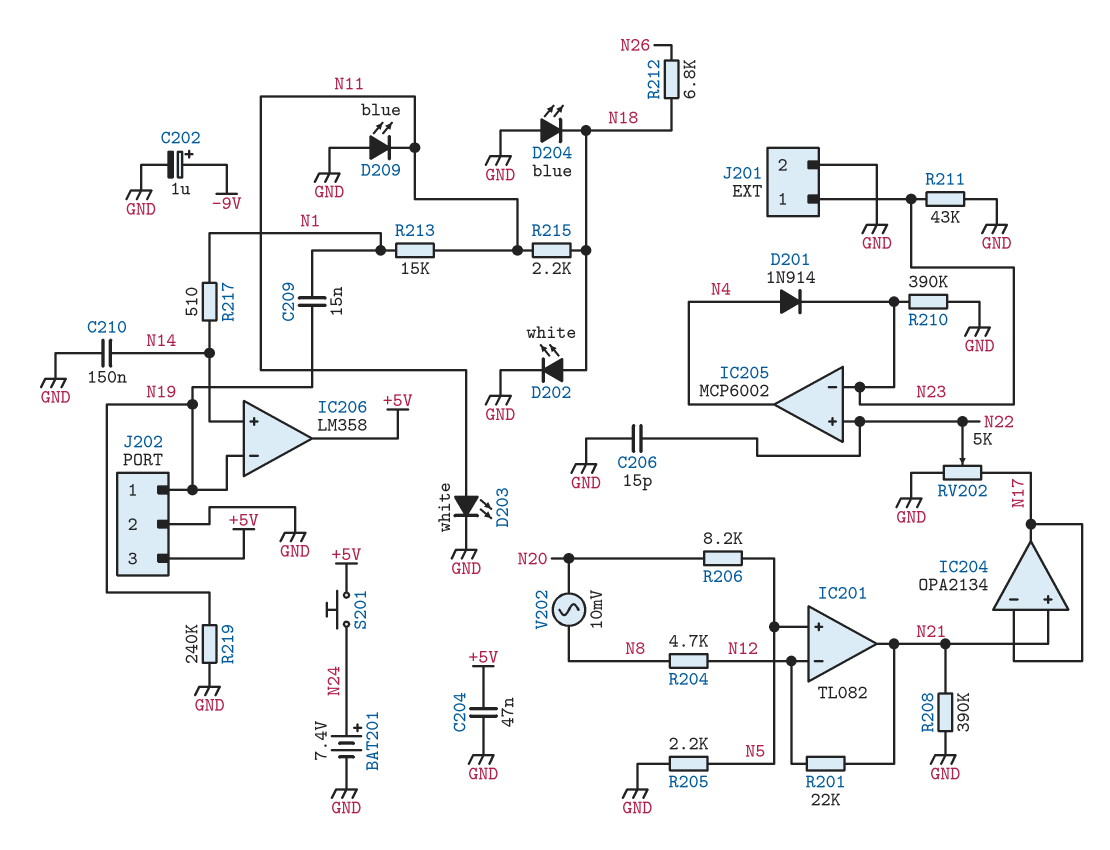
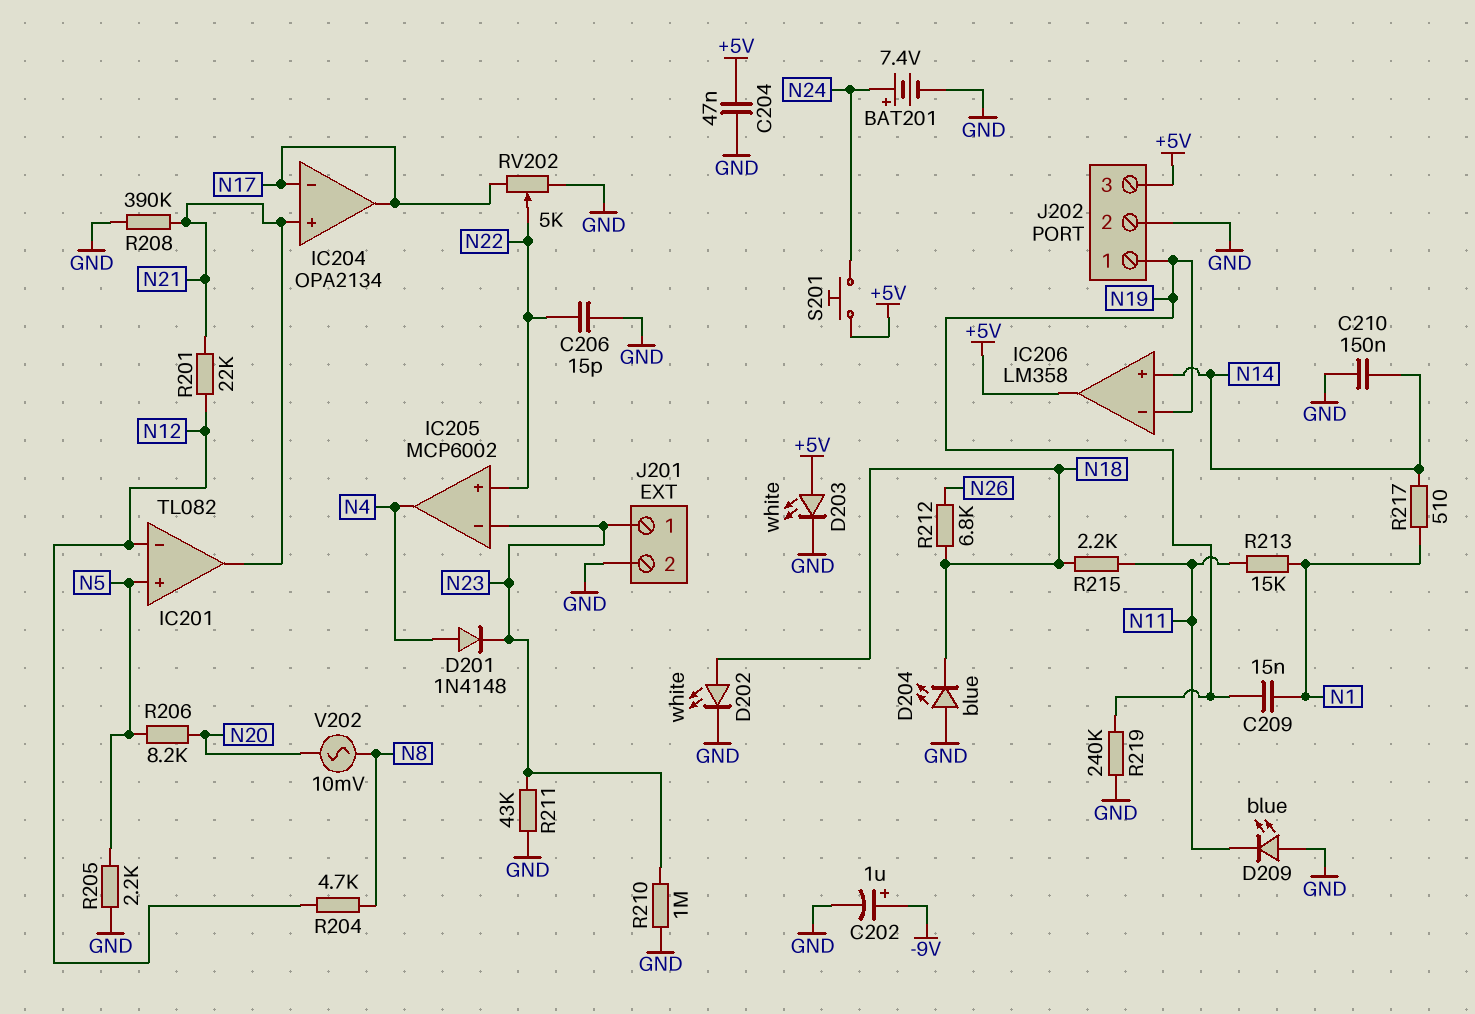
D201: diode 1N914 (A N4, K N23) -> diode 1N4148 (A N4, K N23)
D203: LED white (A N11, K GND) -> LED white (A +5V, K GND)
R210: 390k (GND, N23) -> 1M (GND, N23)

